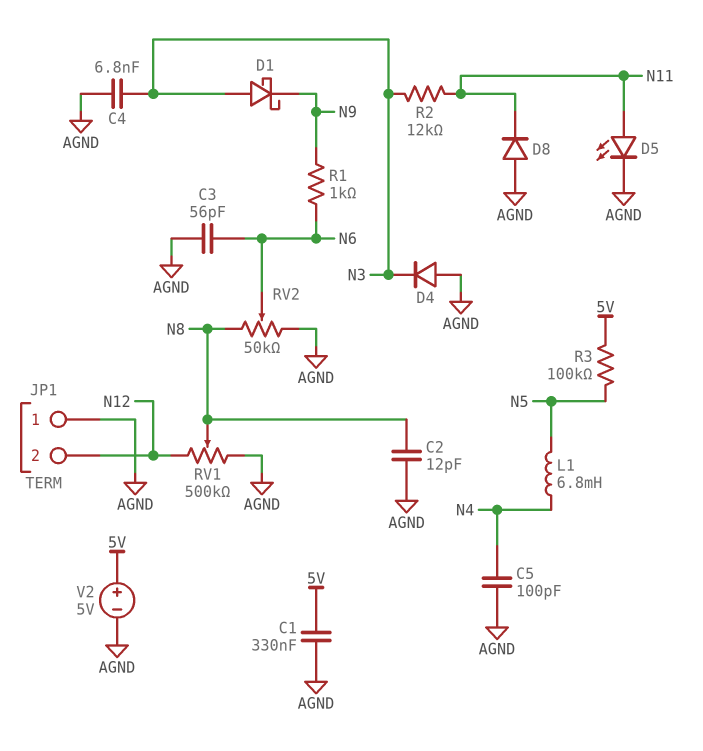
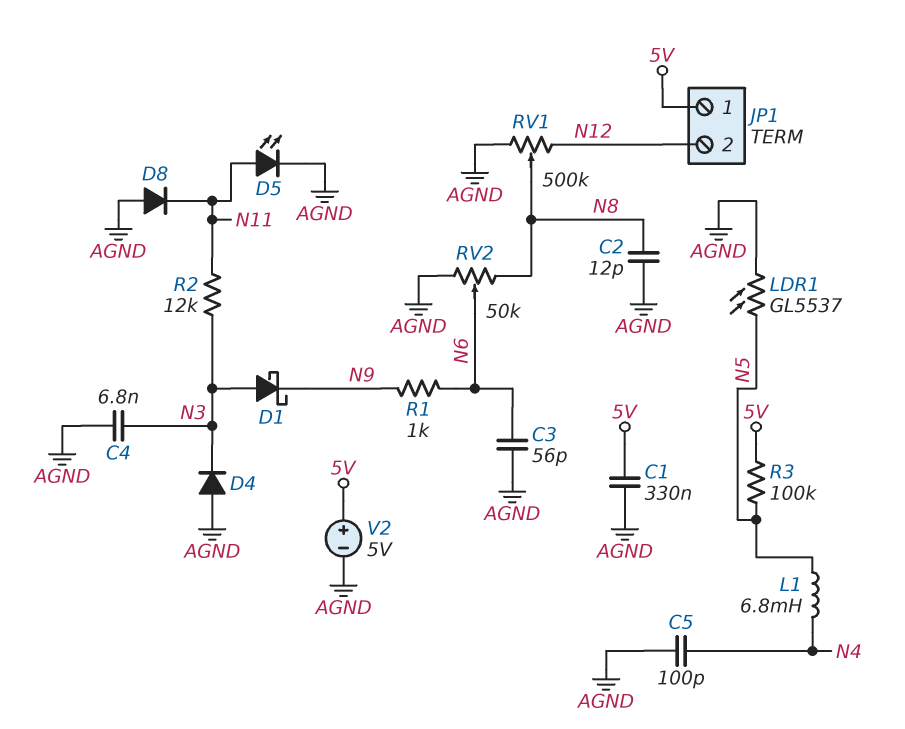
JP1 pin 1: AGND -> 5V
LDR1: none -> GL5537 (AGND, N5)

